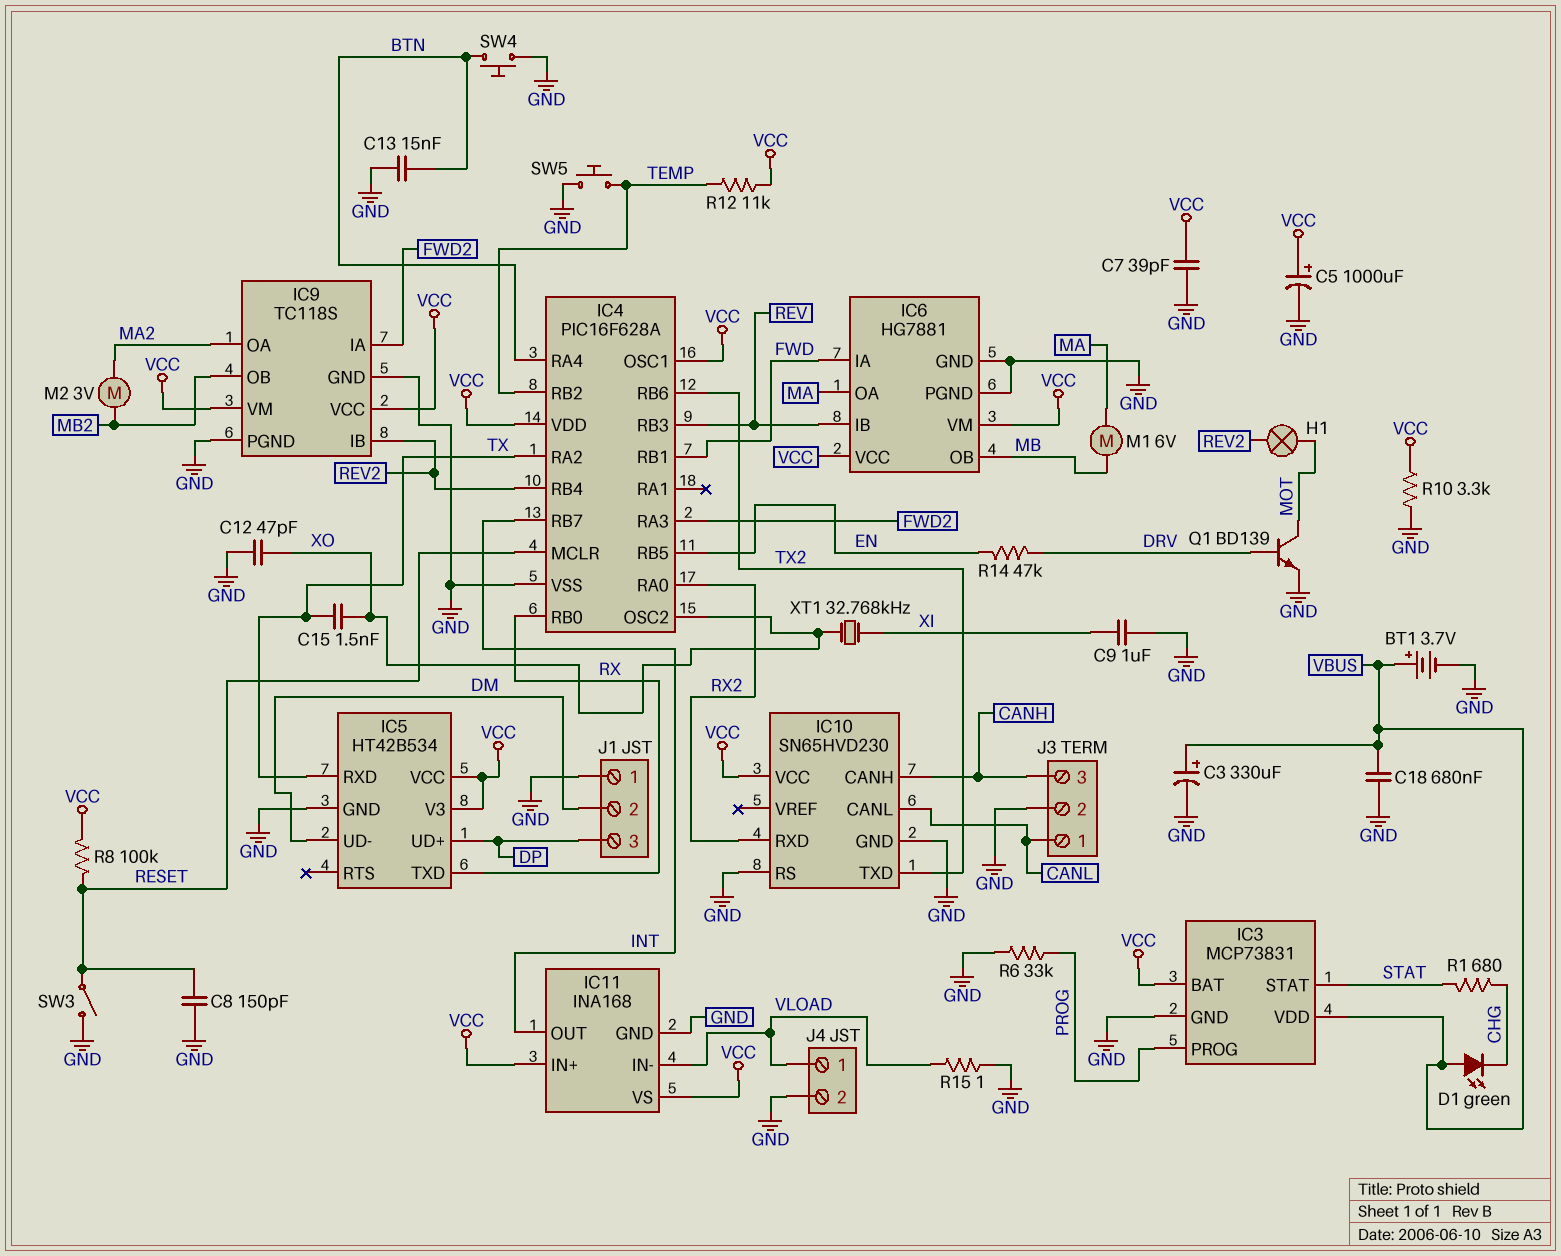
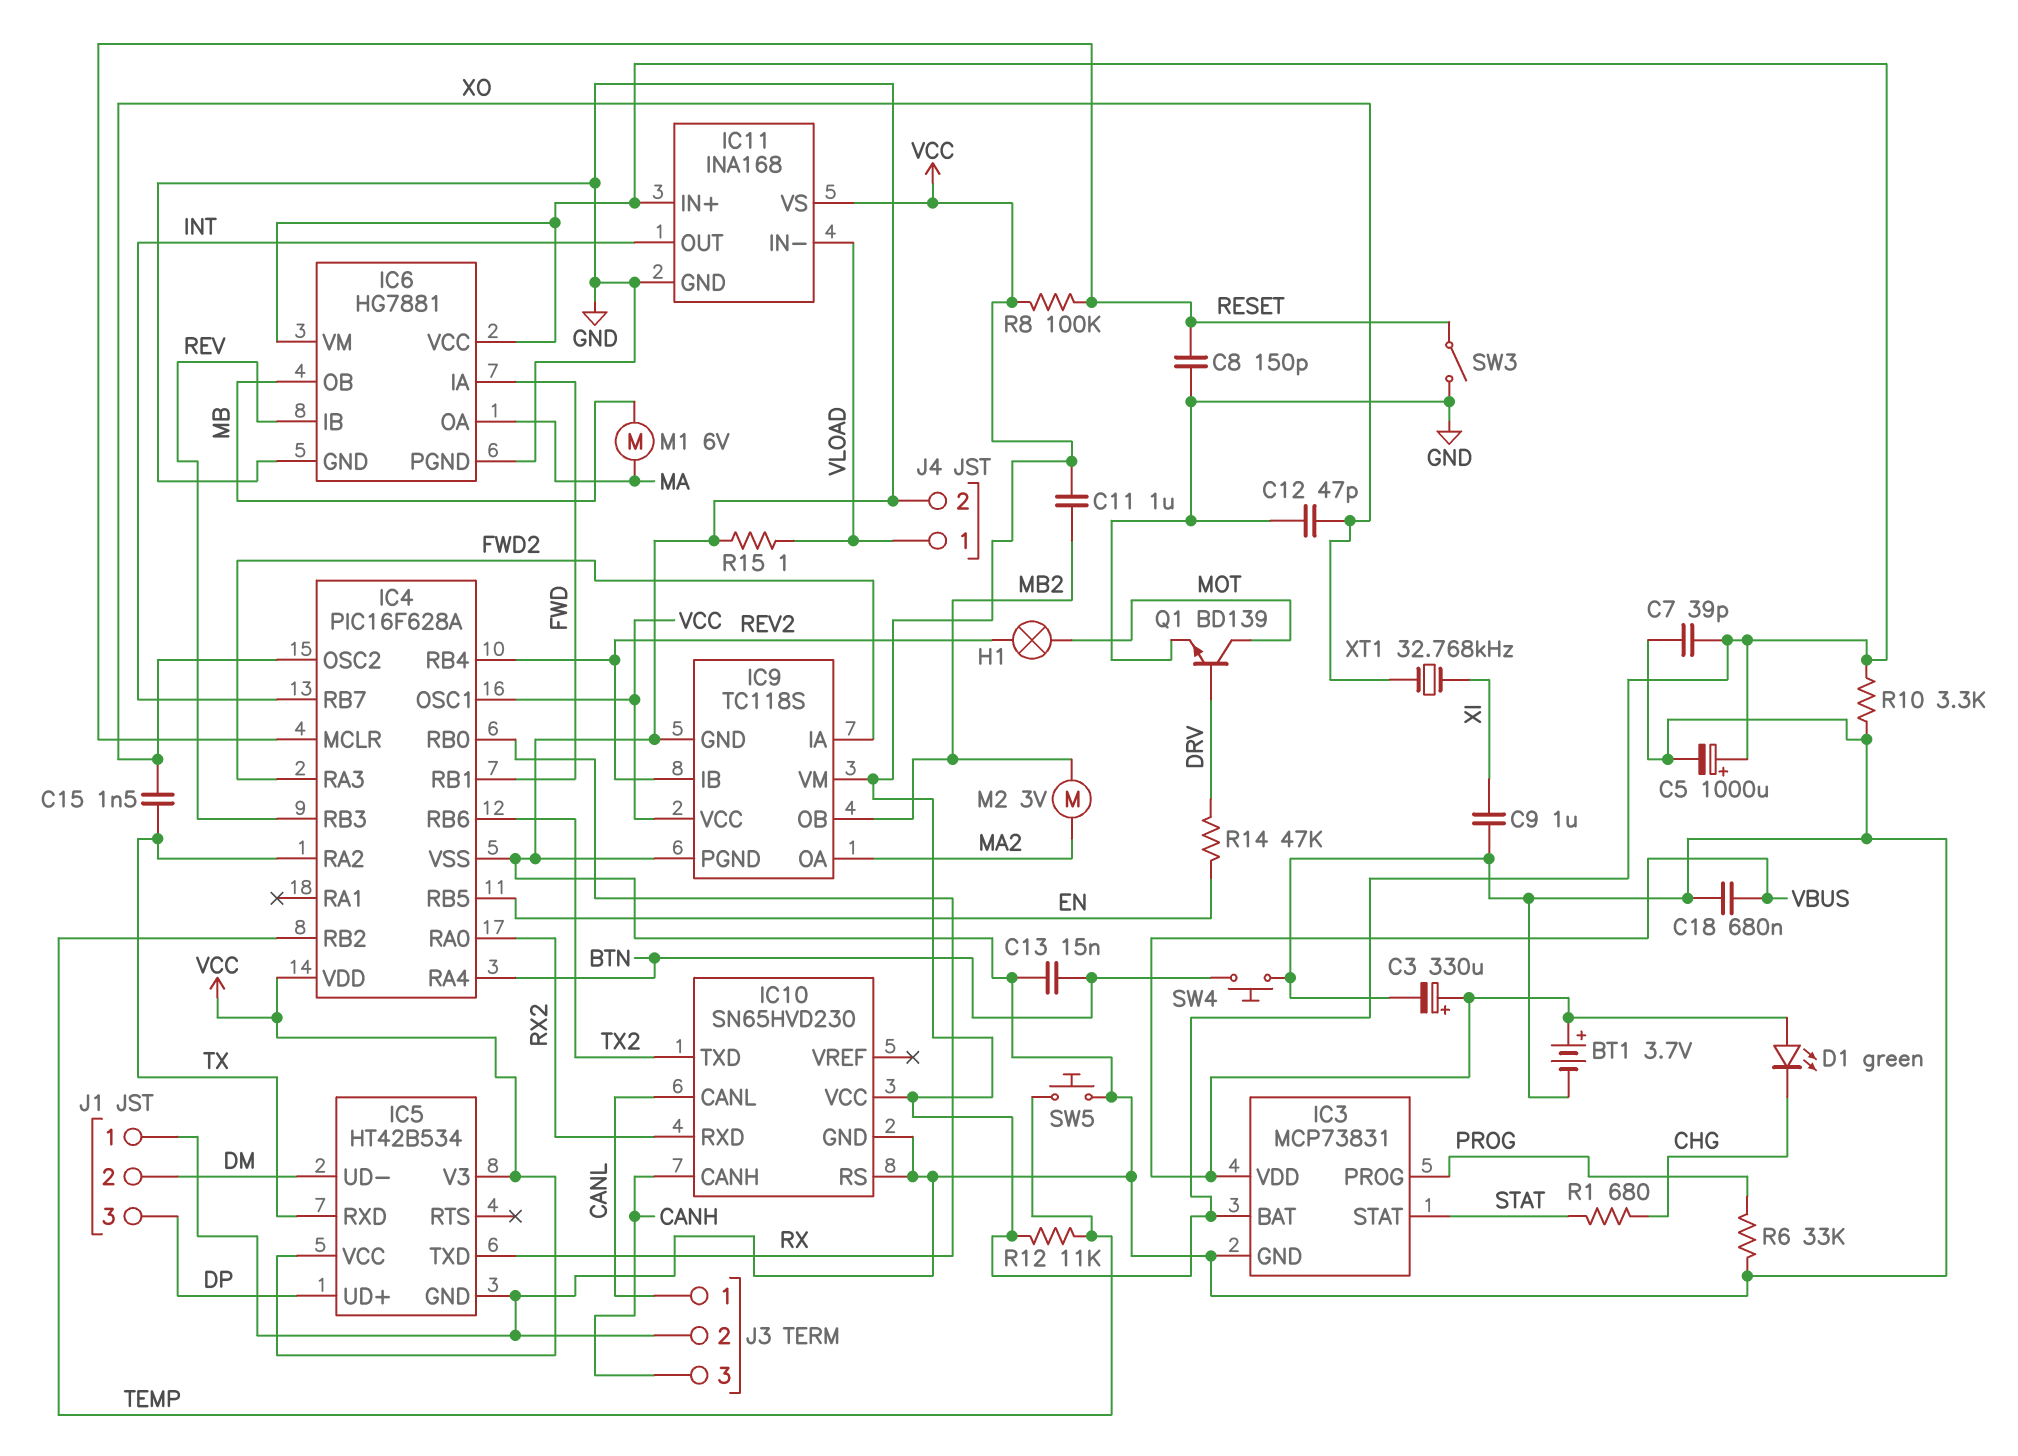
C11: none -> 1uF (MB2, VCC)

